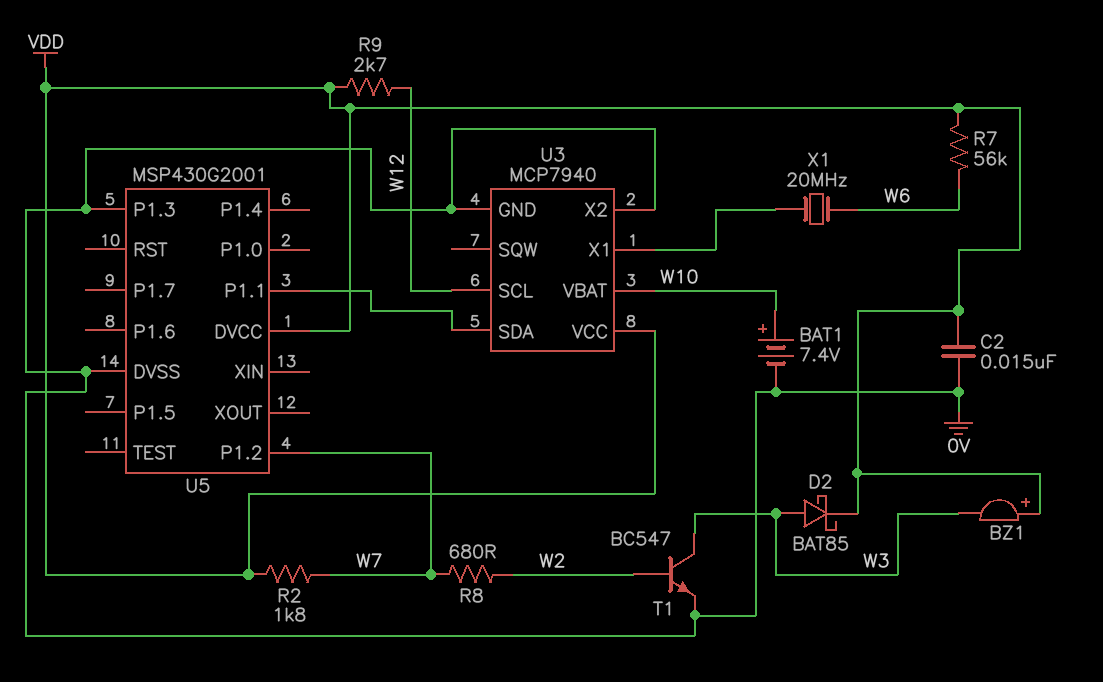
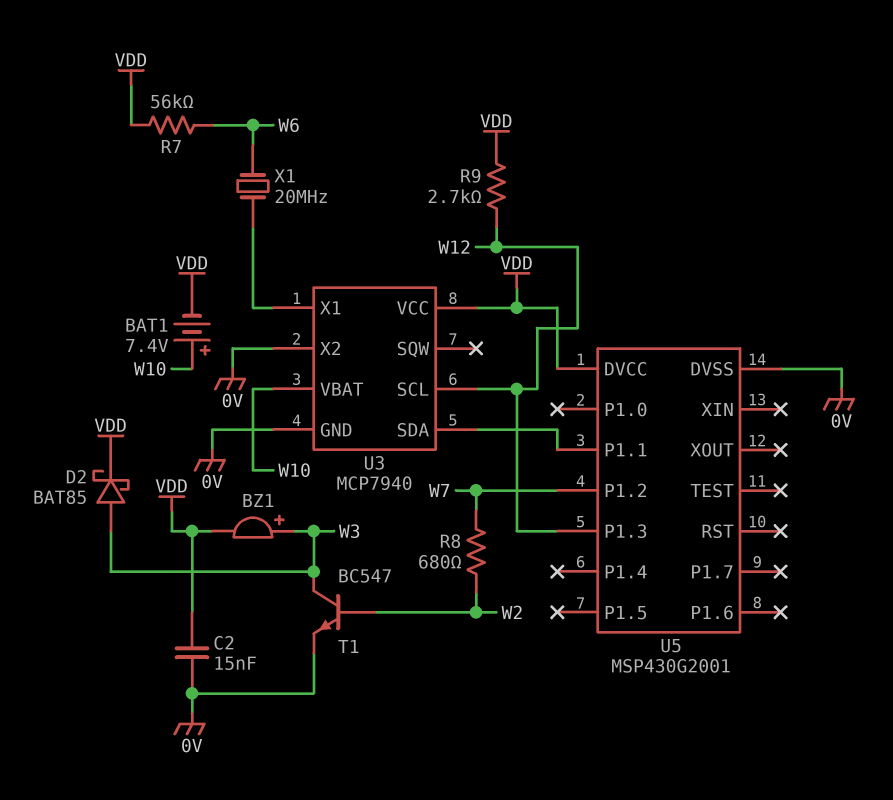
BAT1: 7.4V (plus W10, minus 0V) -> 7.4V (plus W10, minus VDD)
BZ1: buzzer (plus VDD, minus W3) -> buzzer (plus W3, minus VDD)
R2: 1.8k (VDD, W7) -> none
U5 pin P1.3: 0V -> W12

